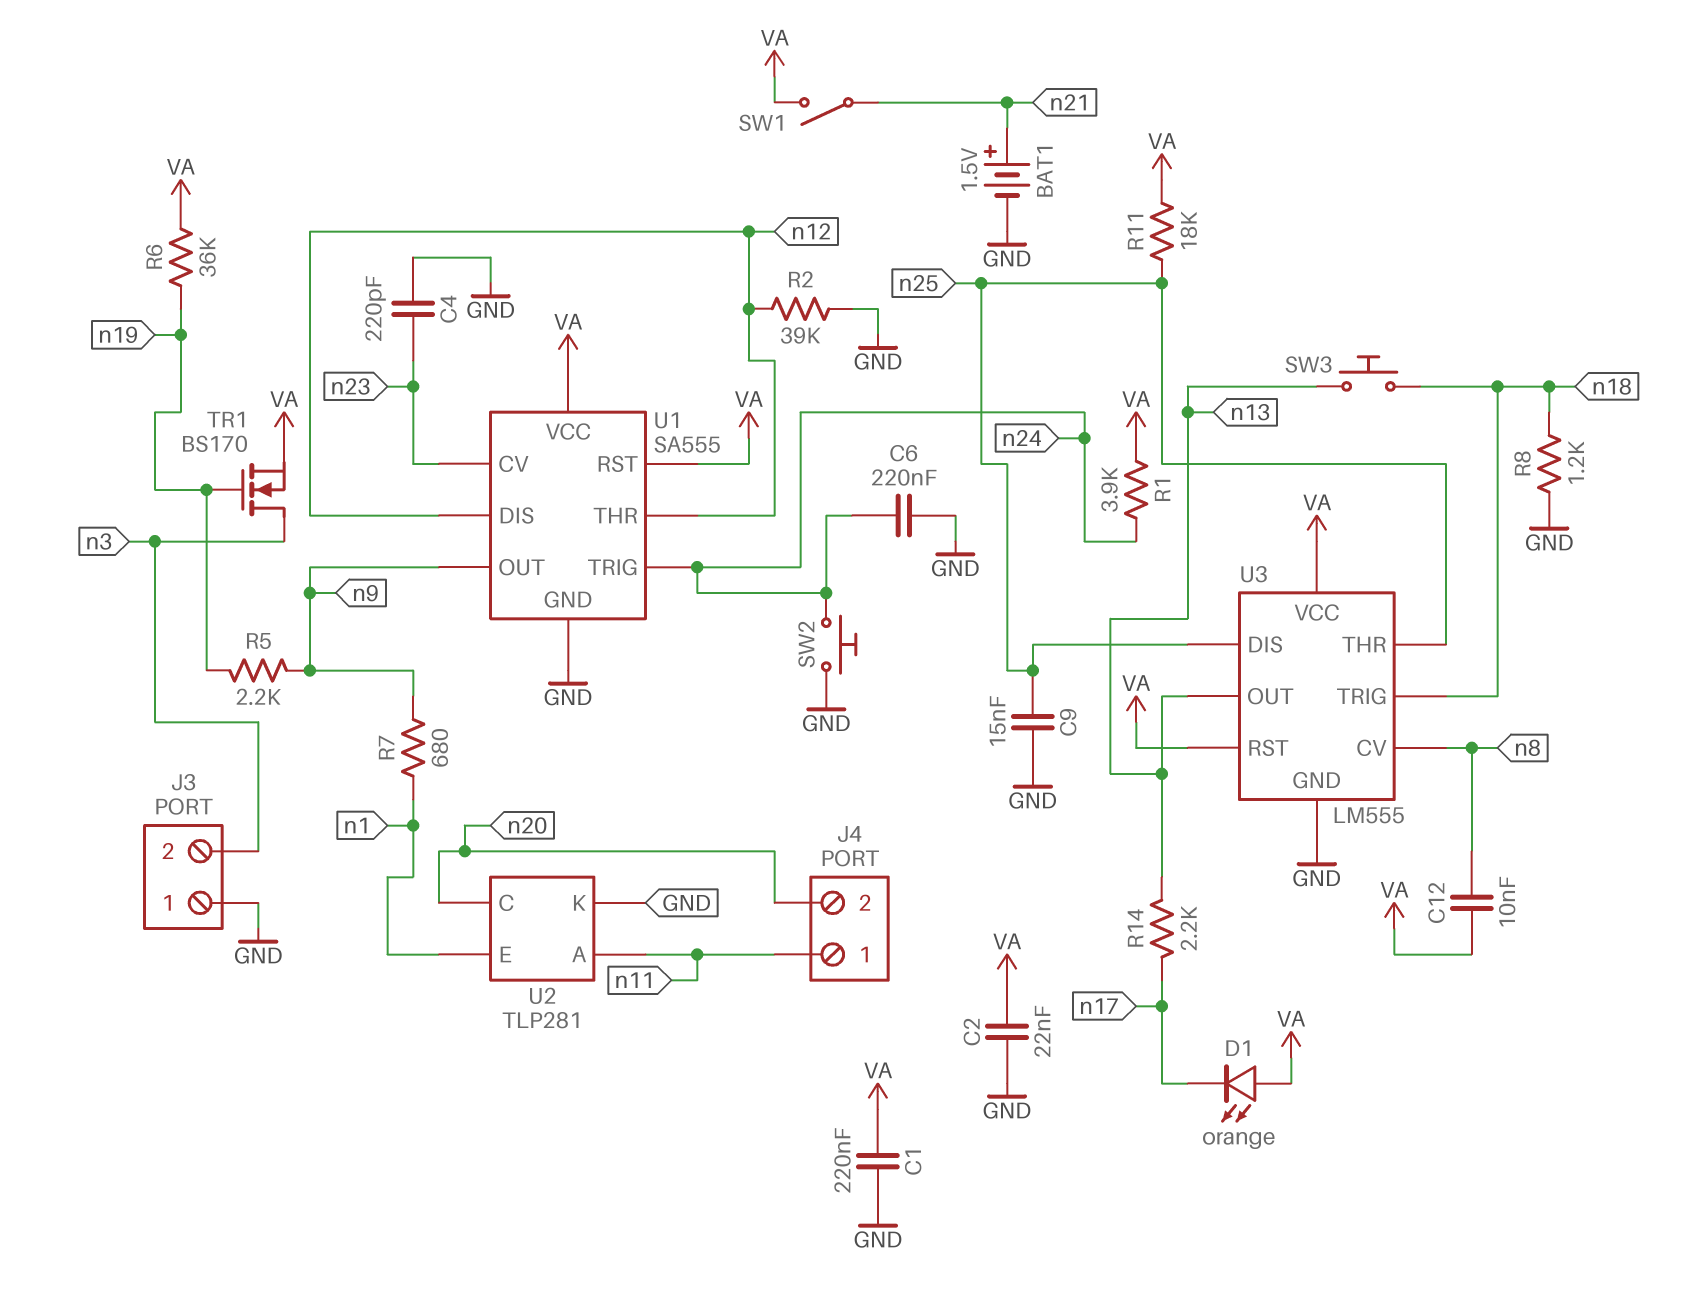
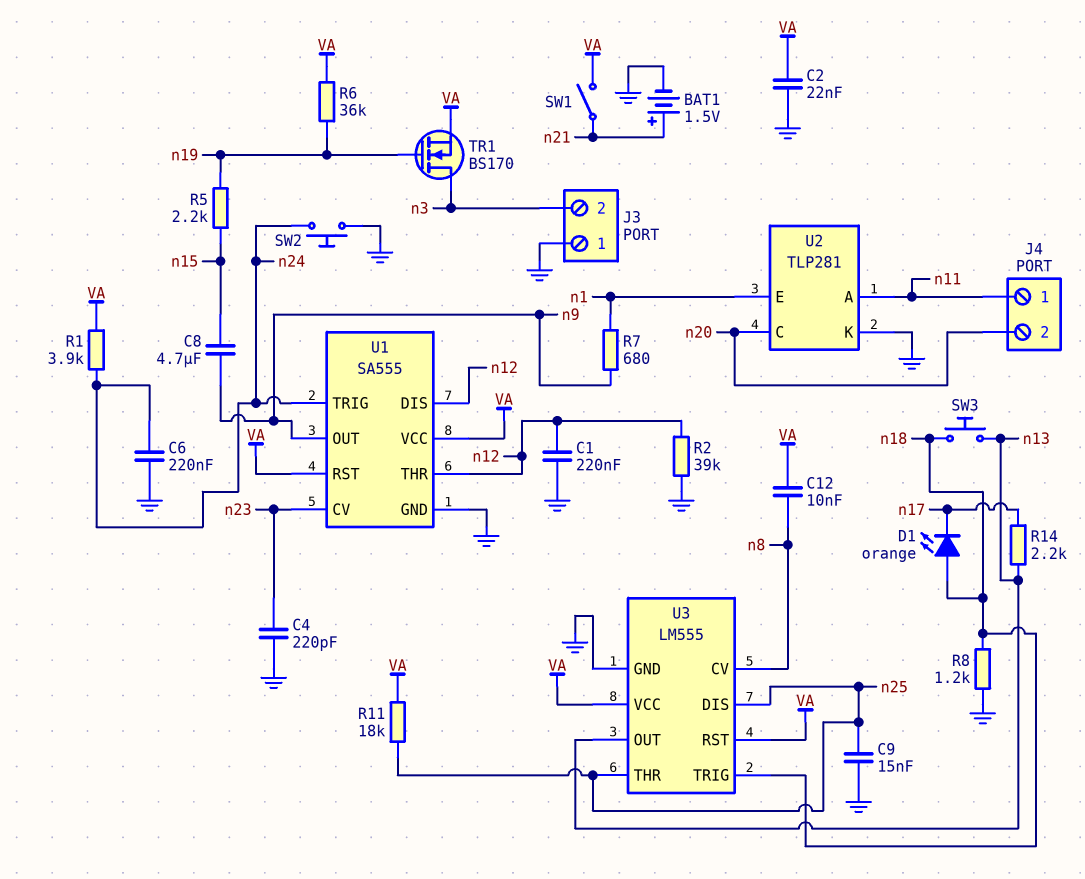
C1: 220nF (GND, VA) -> 220nF (GND, n12)
C8: none -> 4.7uF (n9, n15)
D1: LED orange (A VA, K n17) -> LED orange (A n18, K n17)
R5: 2.2k (n9, n19) -> 2.2k (n15, n19)

